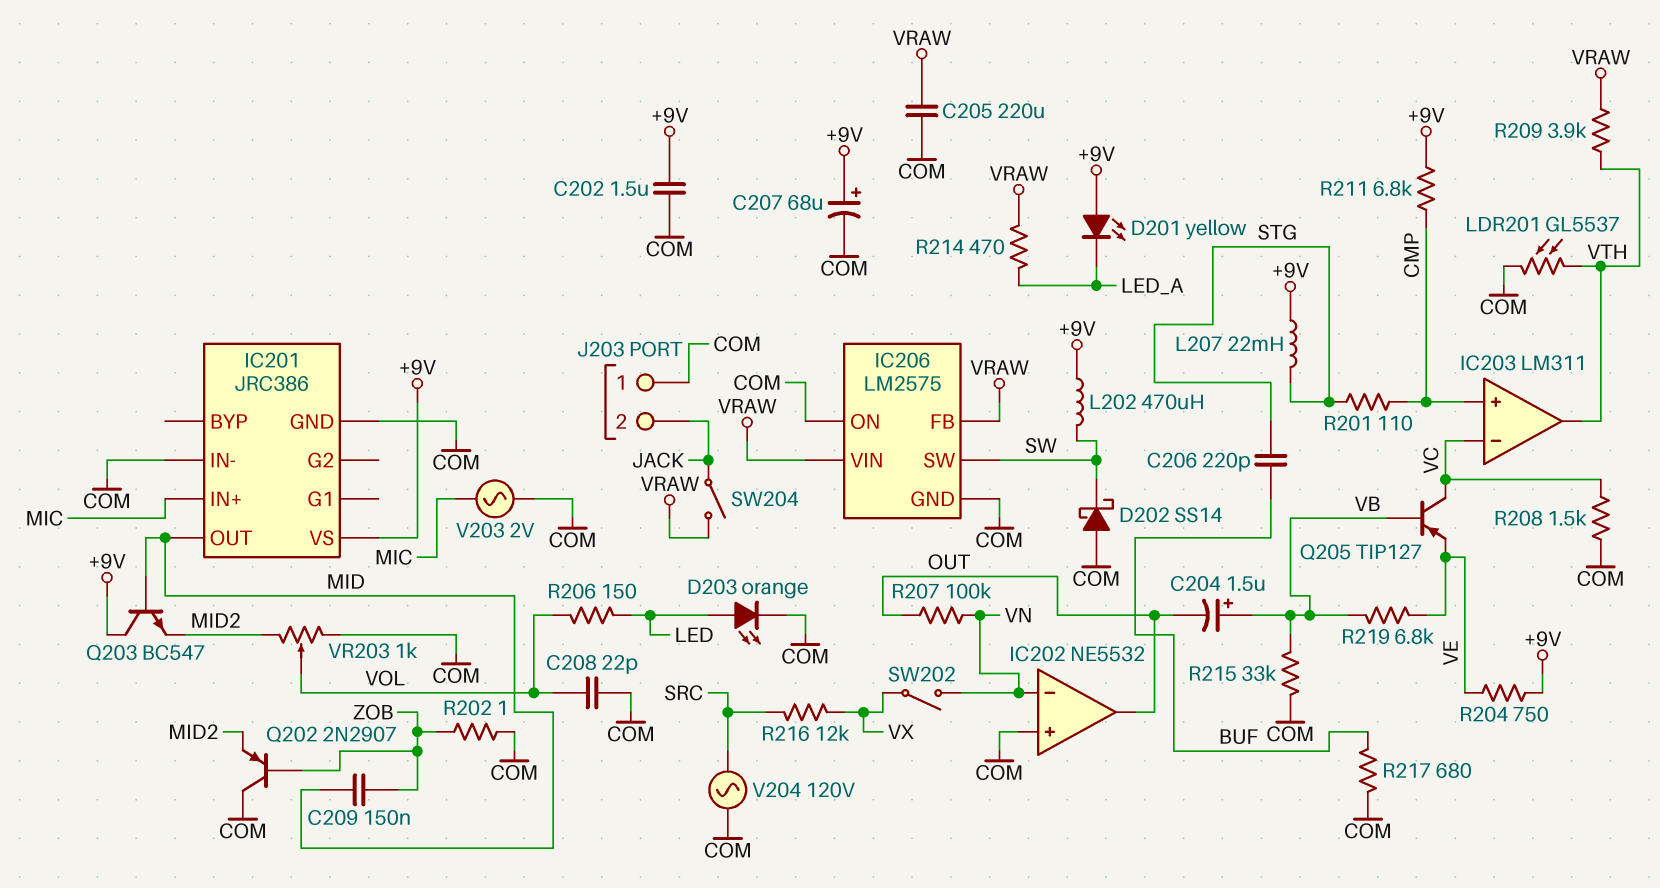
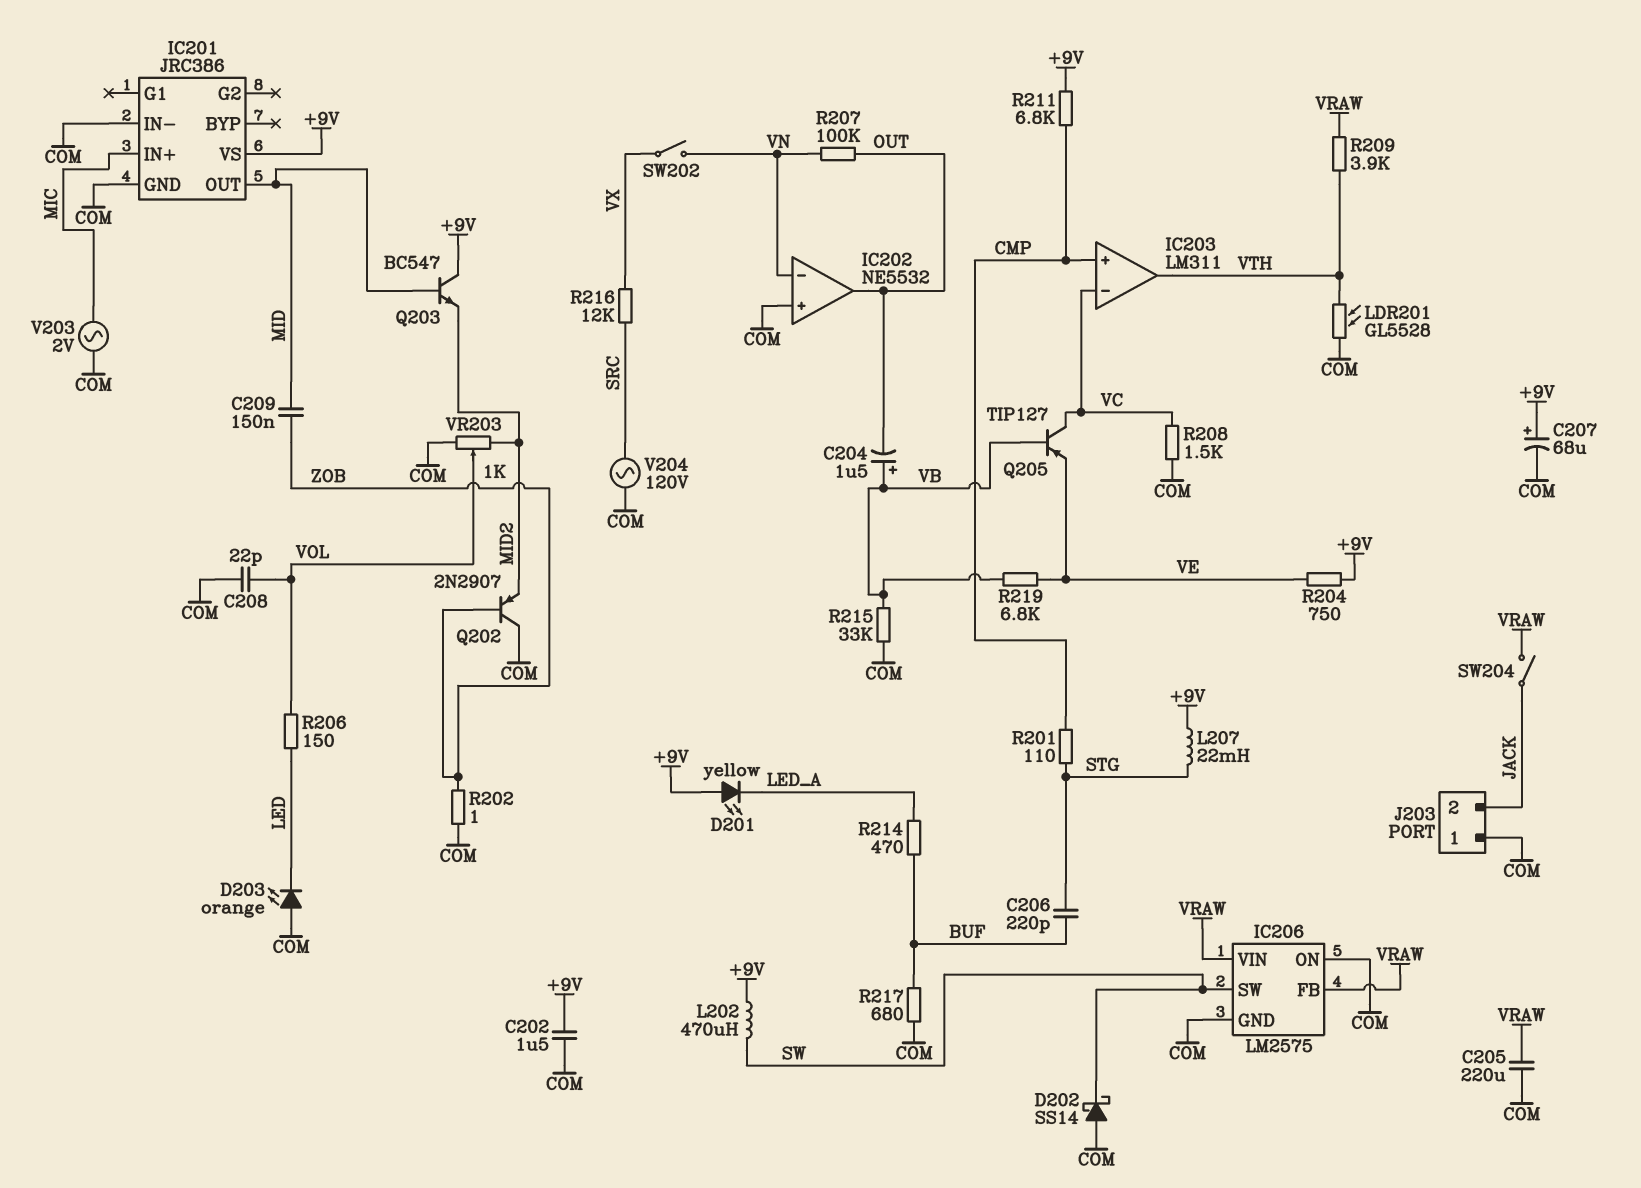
D203: LED orange (A LED, K COM) -> LED orange (A COM, K LED)
LDR201: GL5537 (COM, VTH) -> GL5528 (COM, VTH)
R214: 470 (LED_A, VRAW) -> 470 (BUF, LED_A)

